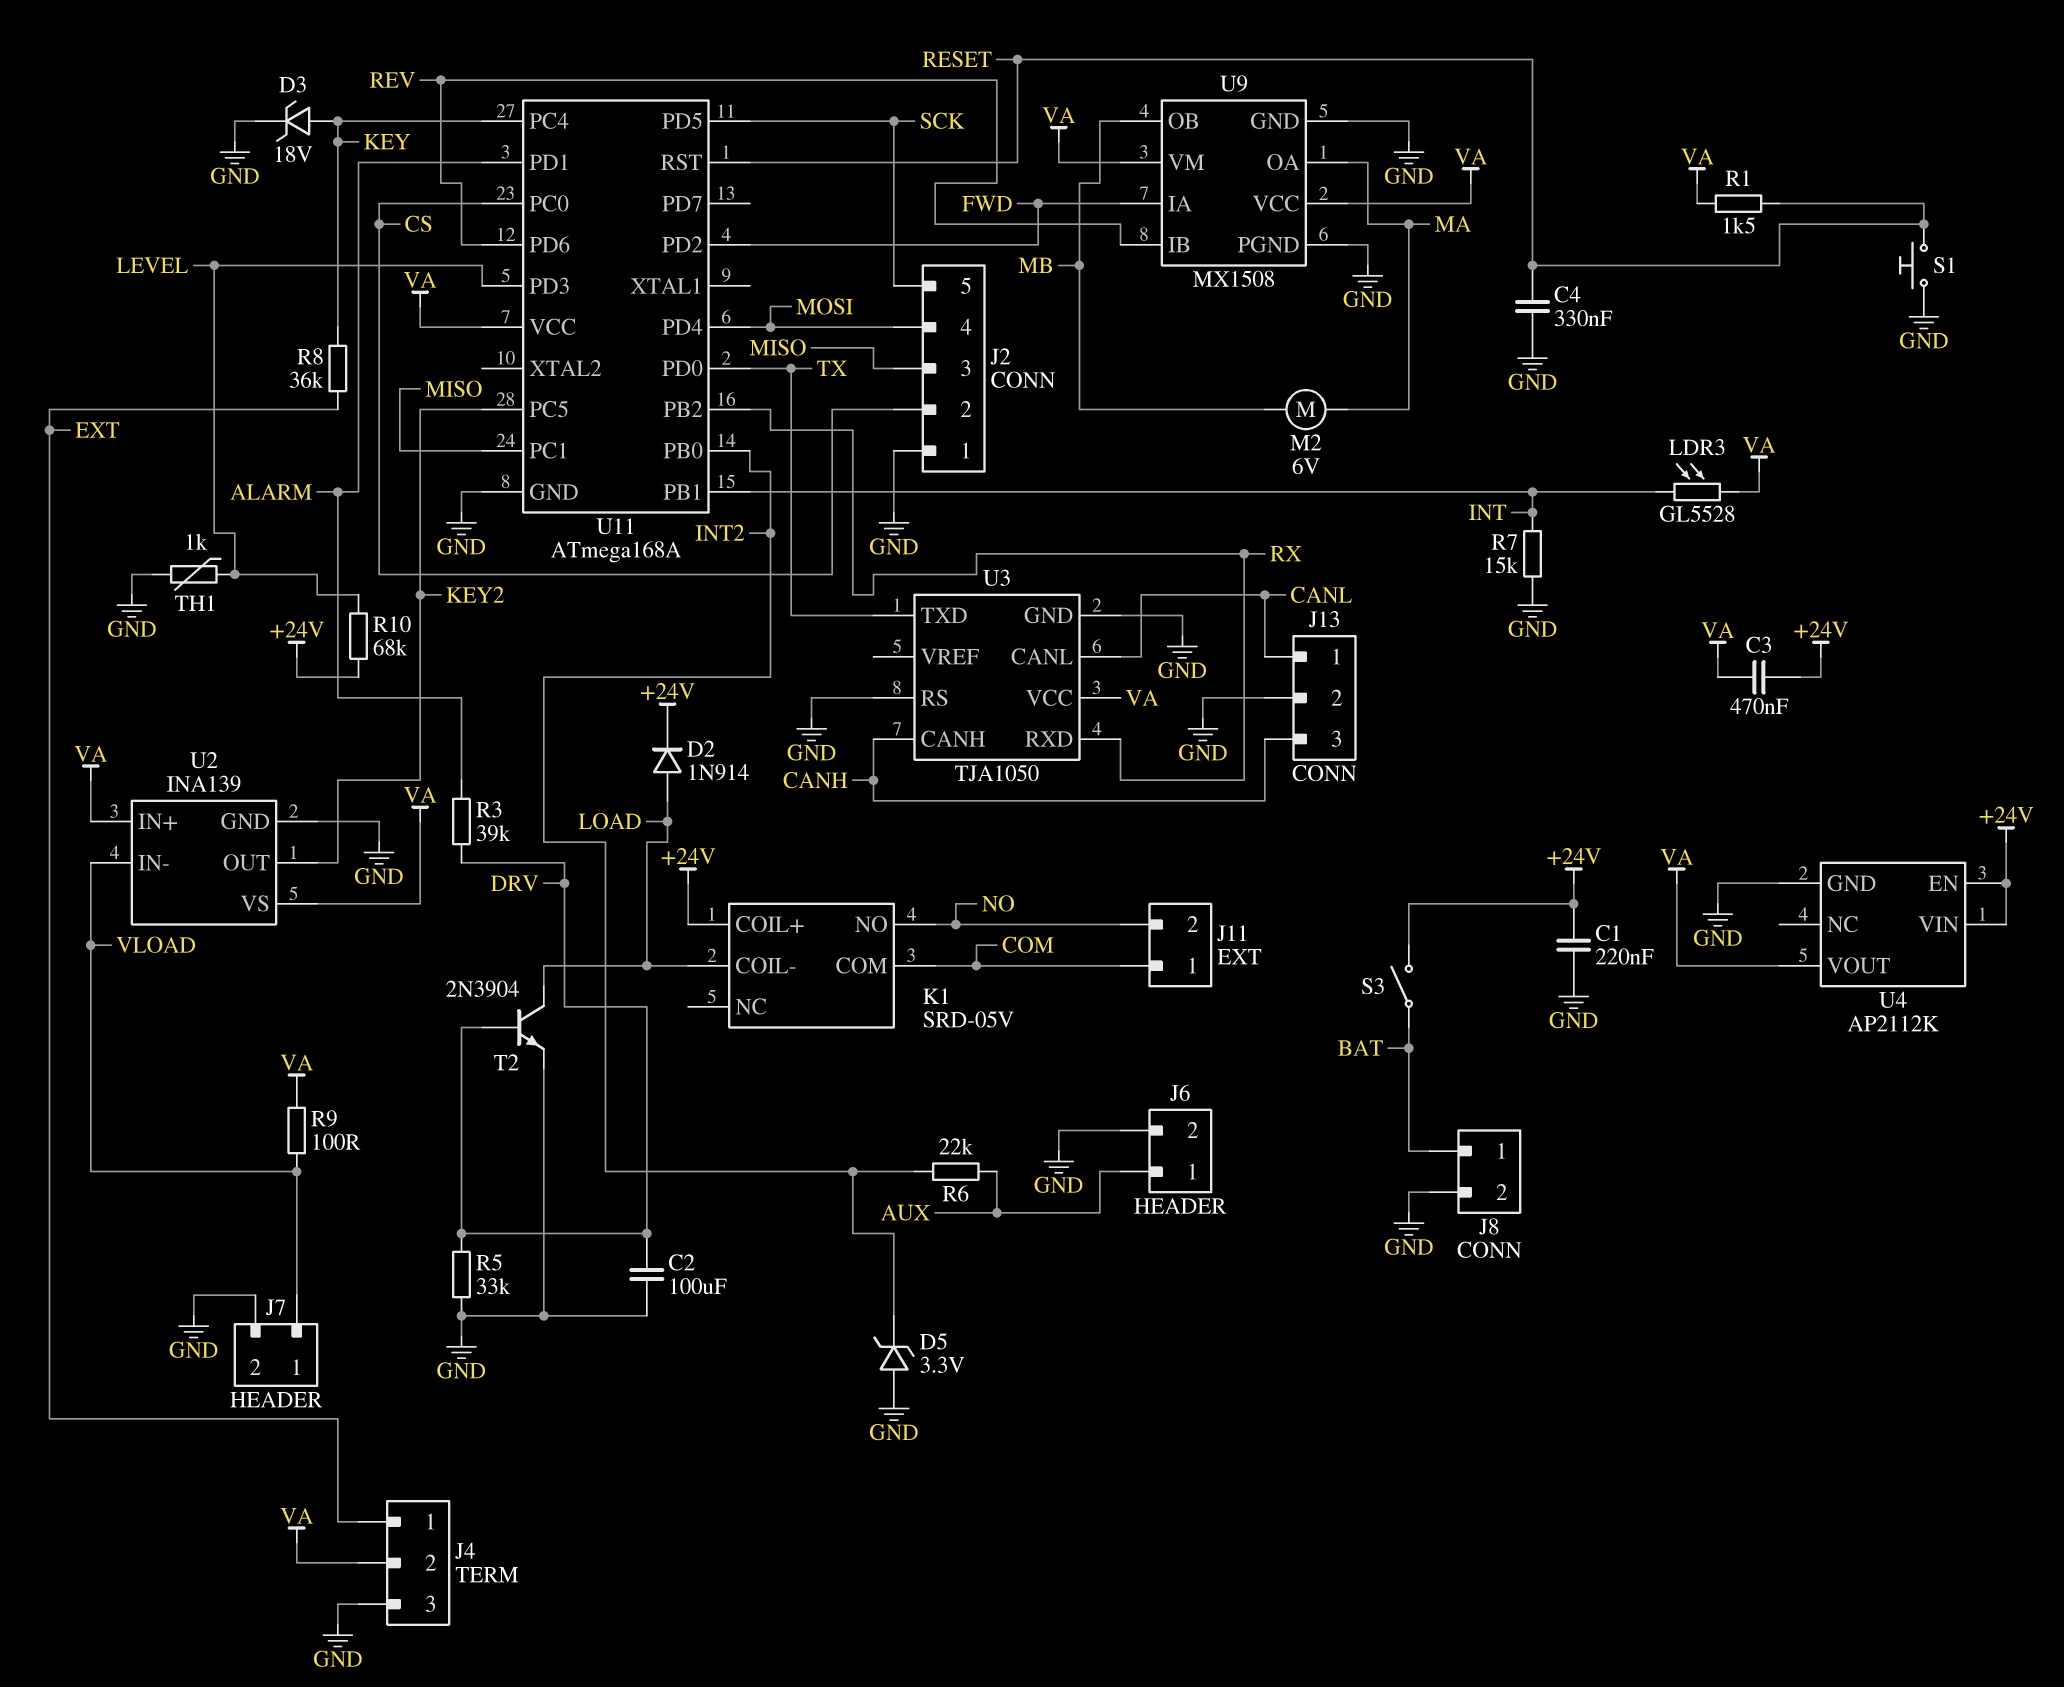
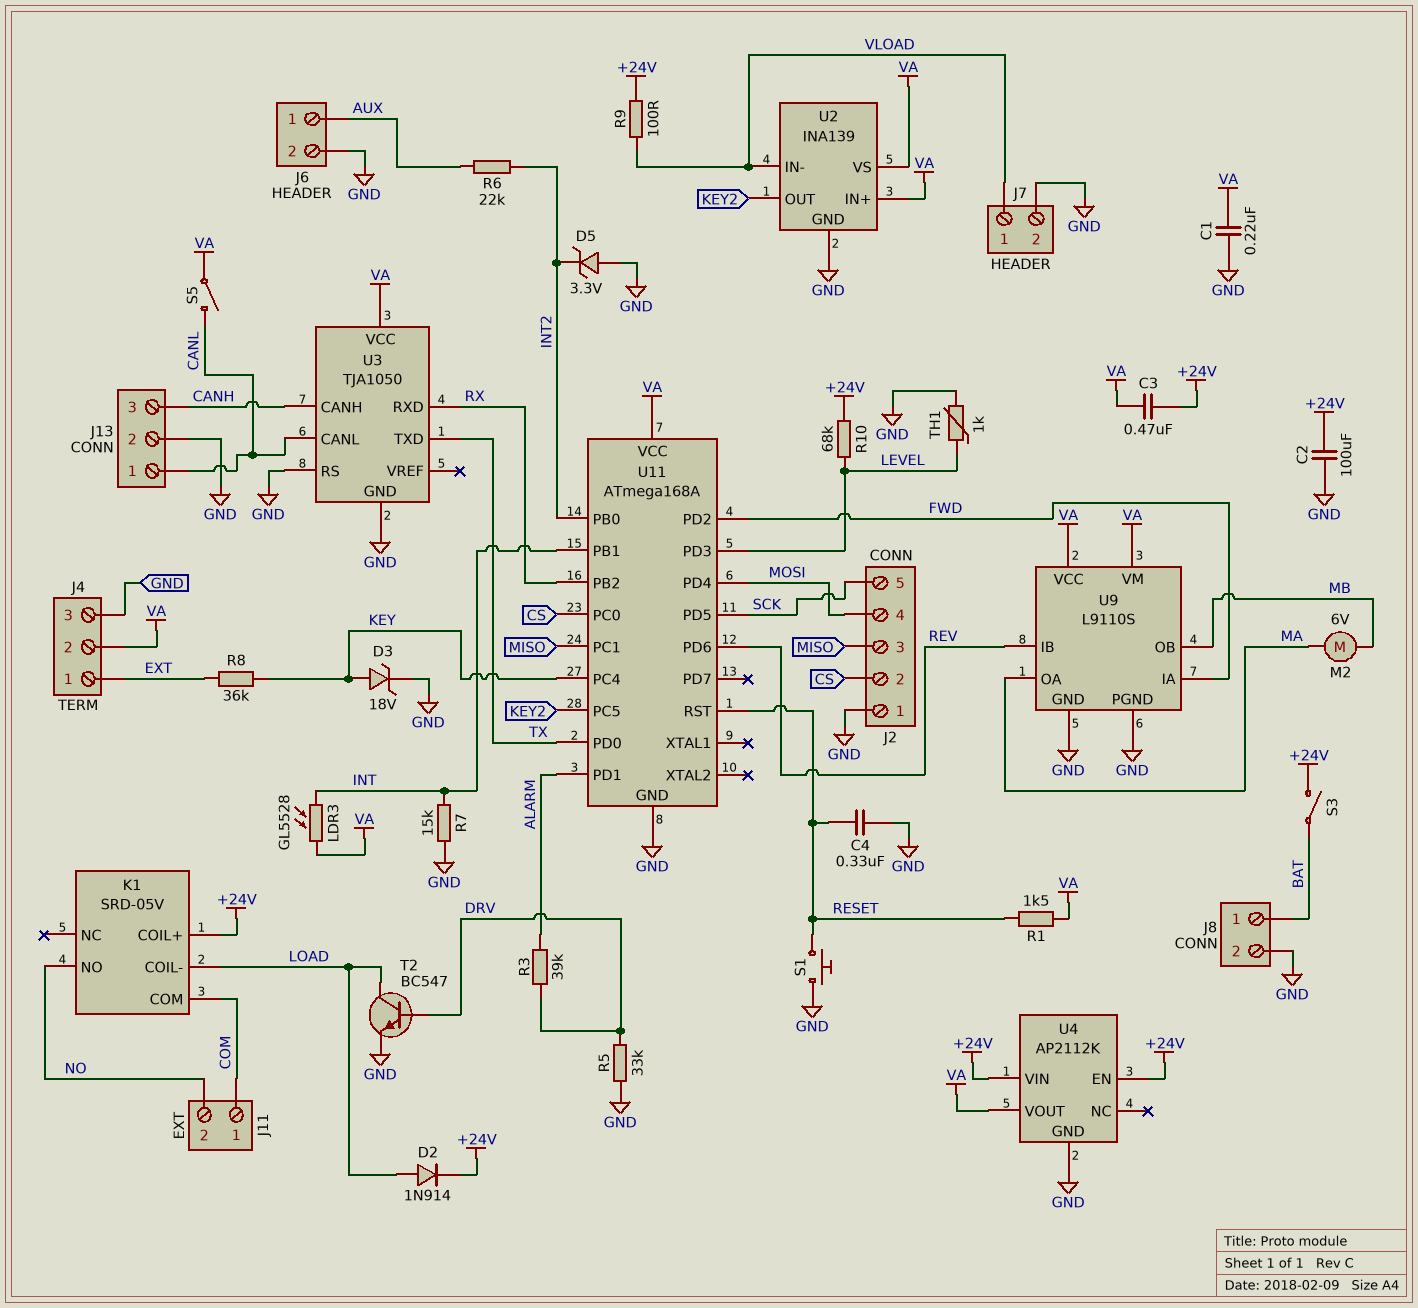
C1: 220nF (+24V, GND) -> 220nF (GND, VA)
C2: 100uF (DRV, GND) -> 100uF (+24V, GND)
R9: 100 (VA, VLOAD) -> 100 (+24V, VLOAD)
S5: none -> switch (CANL, VA)
T2: NPN 2N3904 (B DRV, C LOAD, E GND) -> NPN BC547 (B DRV, C LOAD, E GND)
U9: MX1508 -> L9110S

